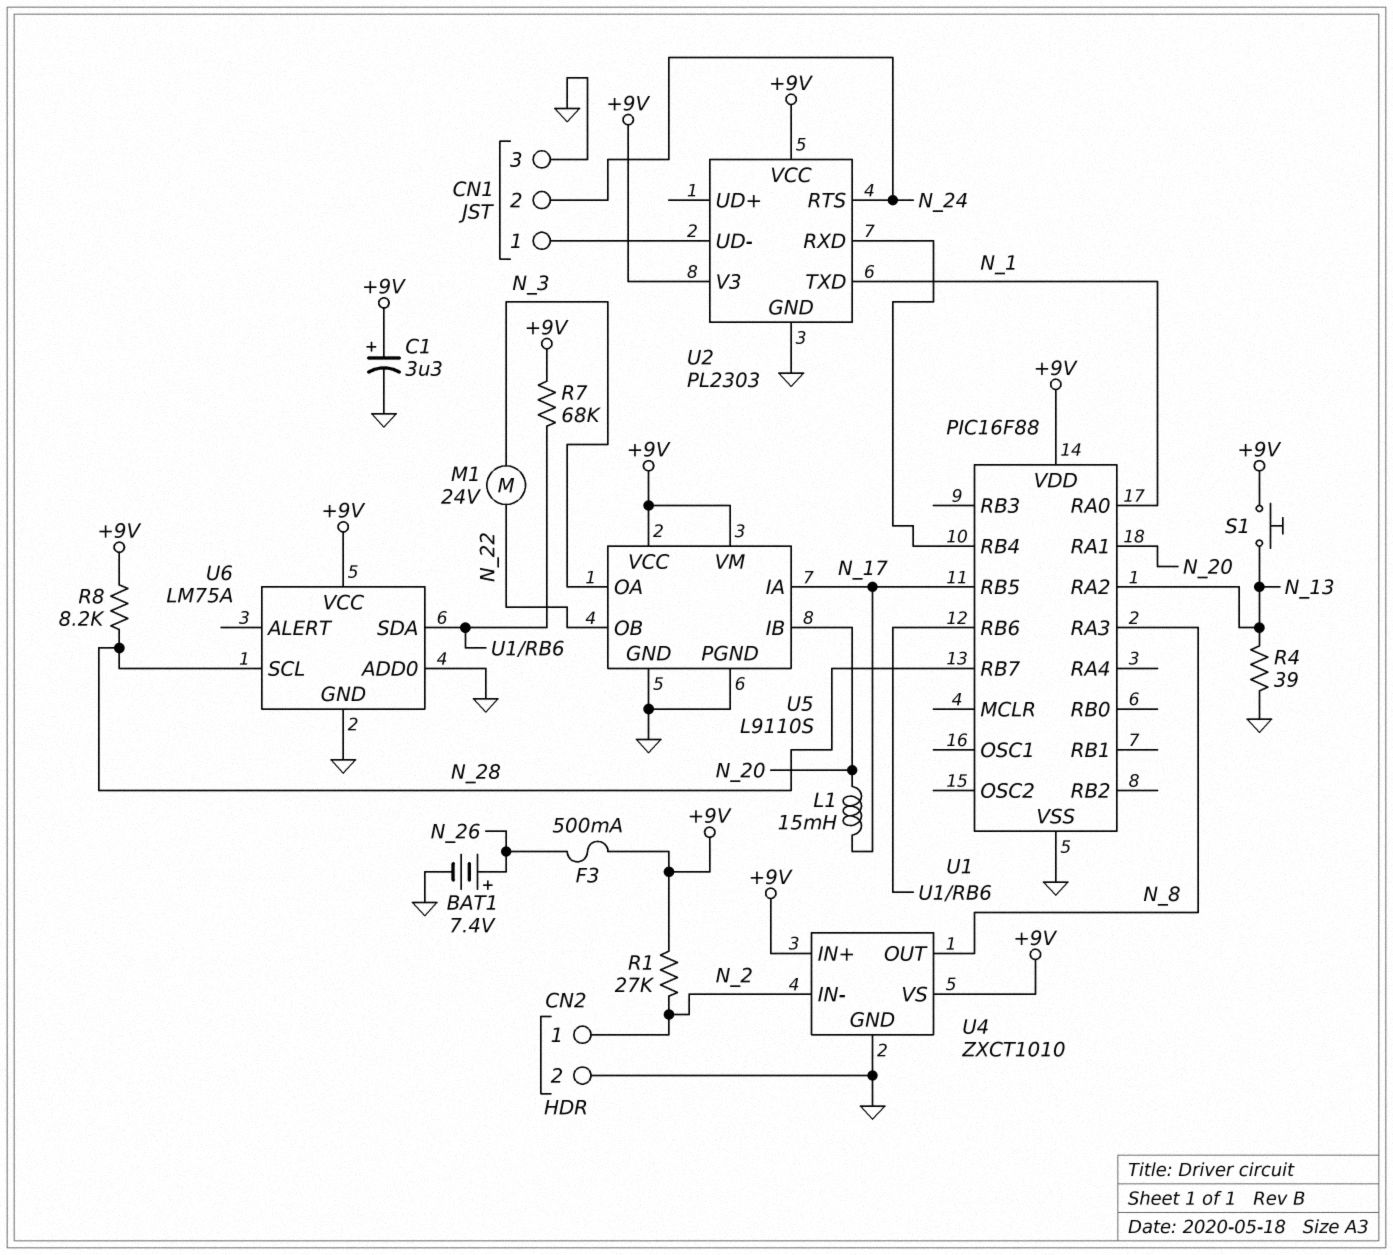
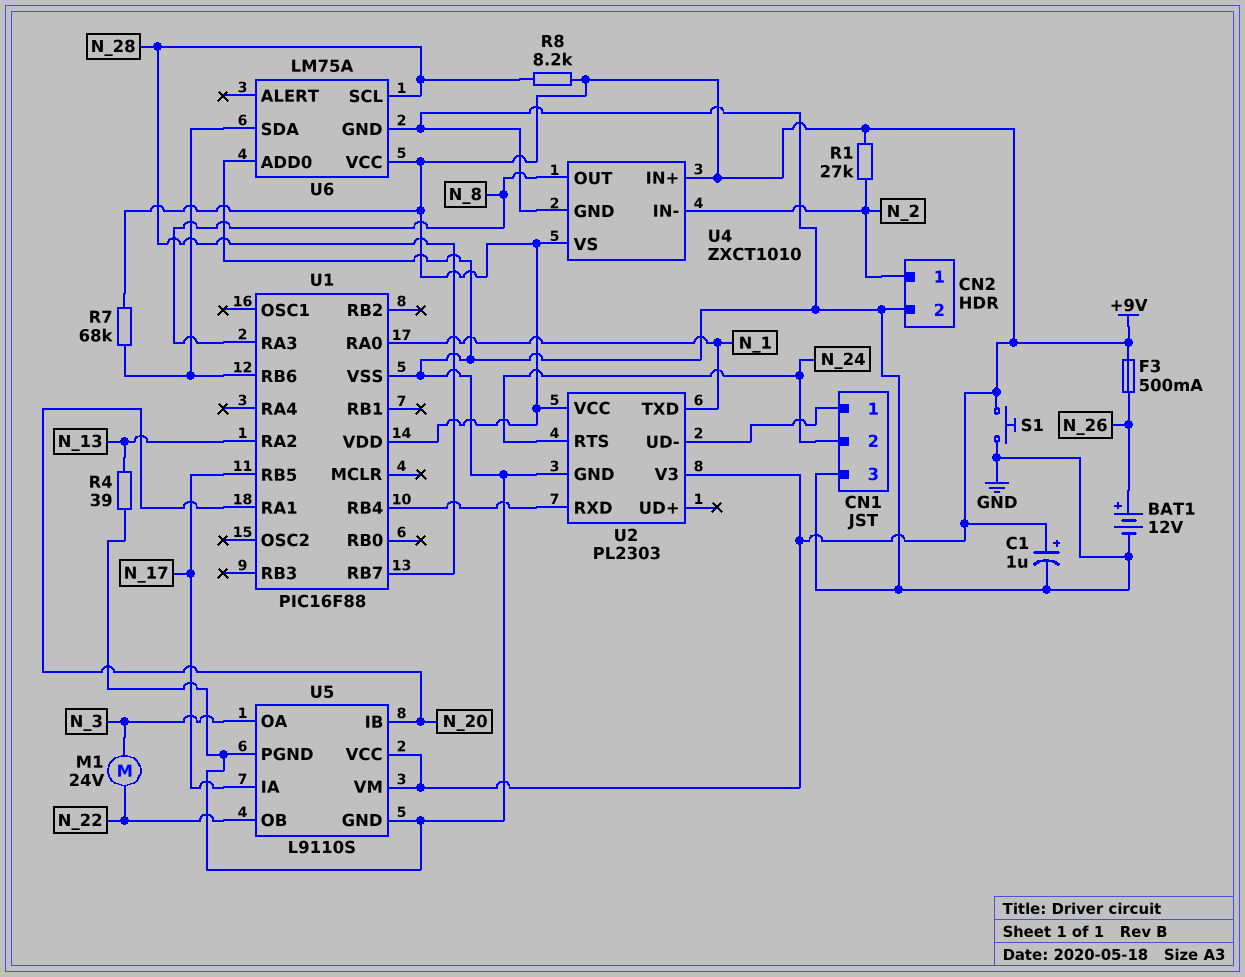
BAT1: 7.4V (plus N_26, minus GND) -> 12V (plus N_26, minus GND)
C1: 3.3uF (plus +9V, minus GND) -> 1uF (plus +9V, minus GND)
L1: 15mH (N_17, N_20) -> none
S1: button (+9V, N_13) -> button (+9V, GND)

